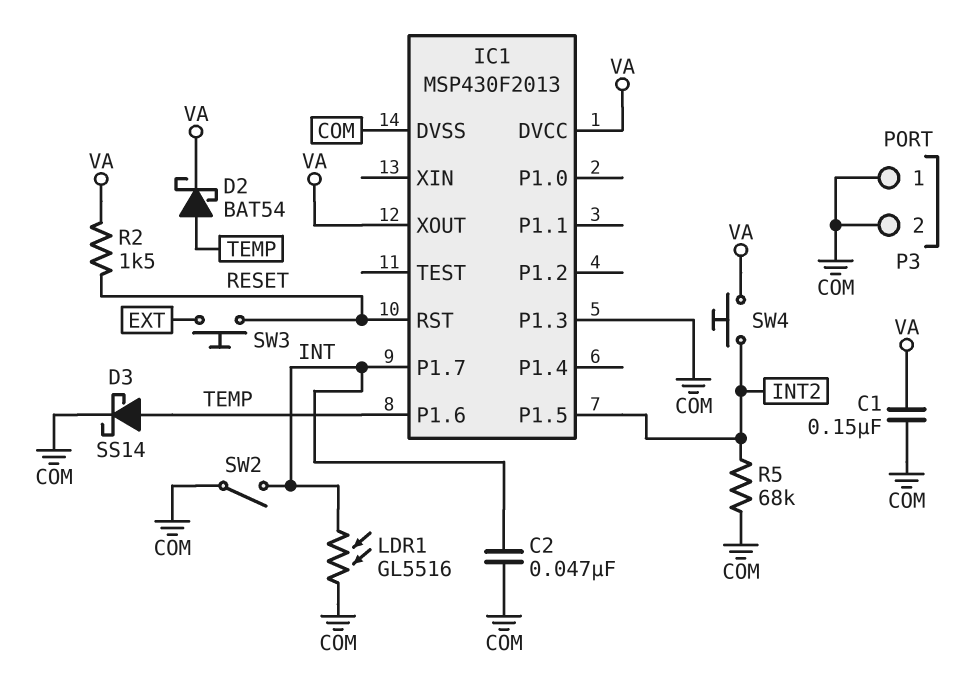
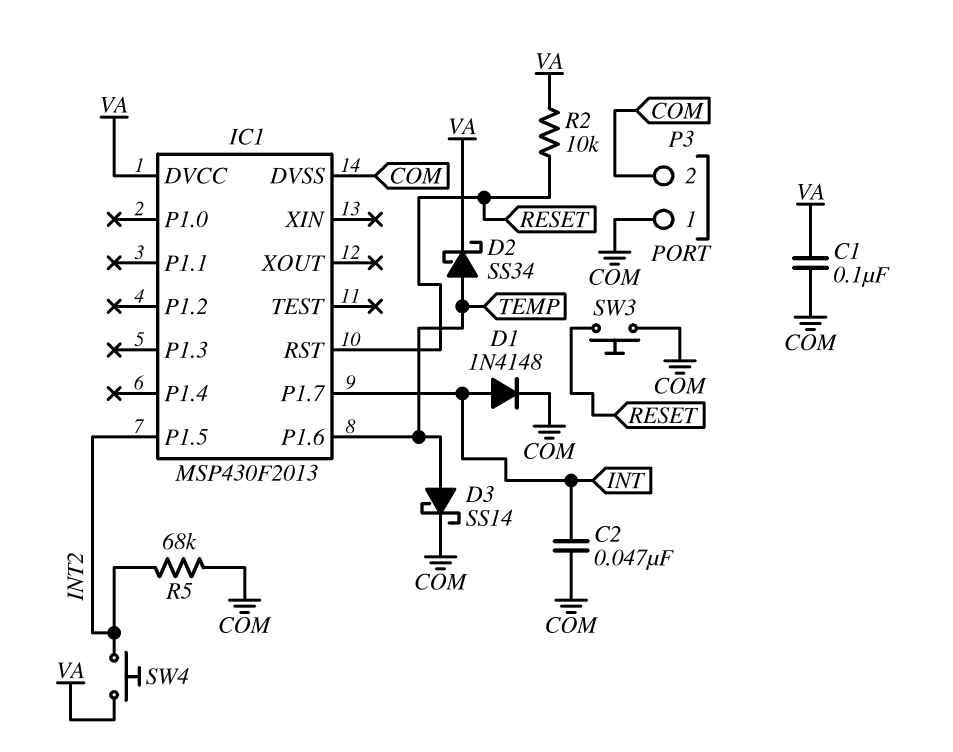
C1: 150nF (COM, VA) -> 100nF (COM, VA)
D1: none -> diode 1N4148 (A INT, K COM)
D2: schottky BAT54 (A TEMP, K VA) -> schottky SS34 (A TEMP, K VA)
IC1 pin P1.3: COM -> none
IC1 pin XOUT: VA -> none
LDR1: GL5516 (COM, INT) -> none
R2: 1.5k (RESET, VA) -> 10k (RESET, VA)
SW2: switch (COM, INT) -> none
SW3: button (EXT, RESET) -> button (COM, RESET)

